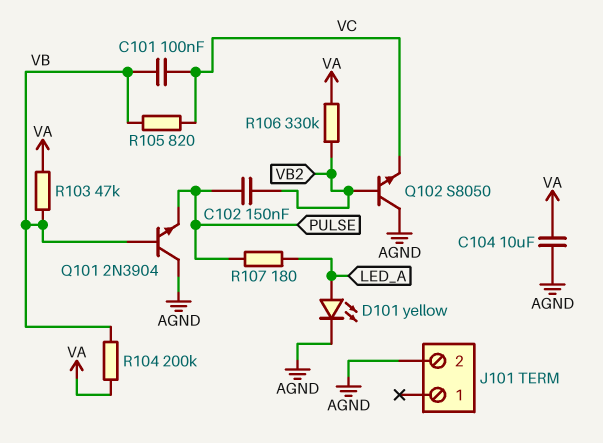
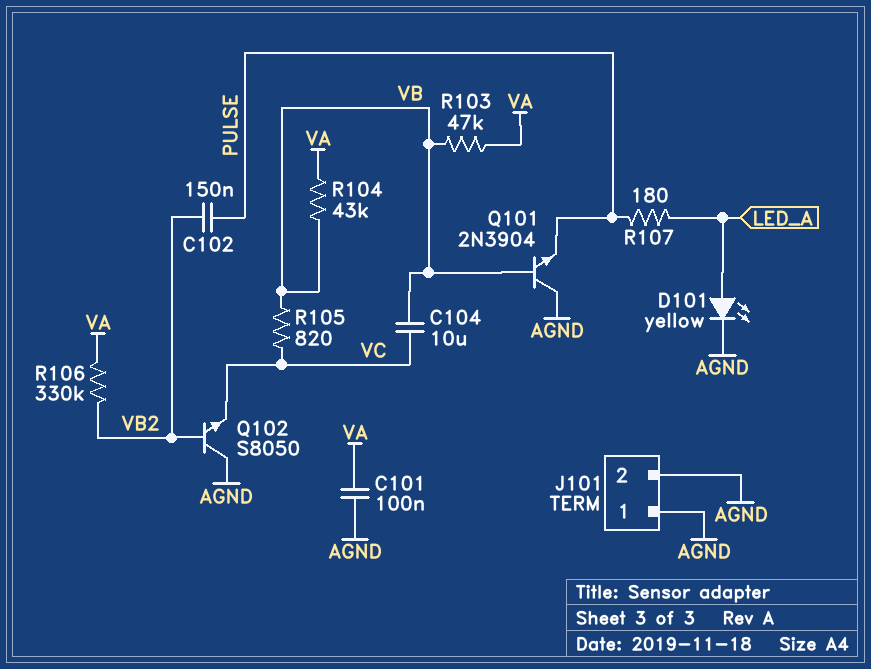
C101: 100nF (VB, VC) -> 100nF (AGND, VA)
C104: 10uF (AGND, VA) -> 10uF (VB, VC)
J101 pin 1: none -> AGND
R104: 200k (VA, VB) -> 43k (VA, VB)

